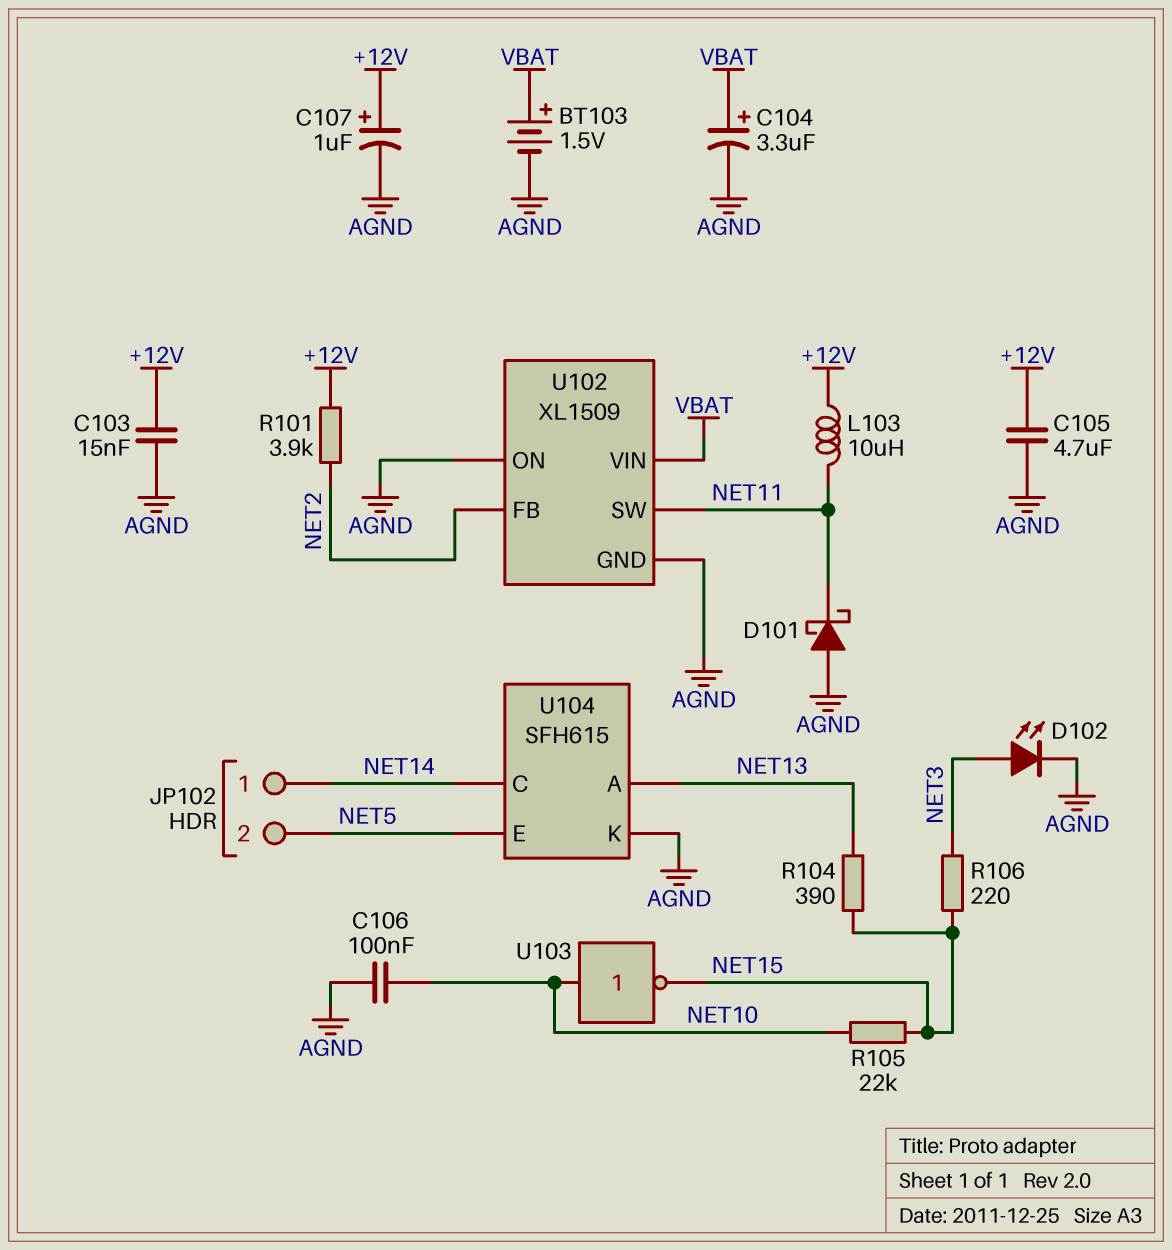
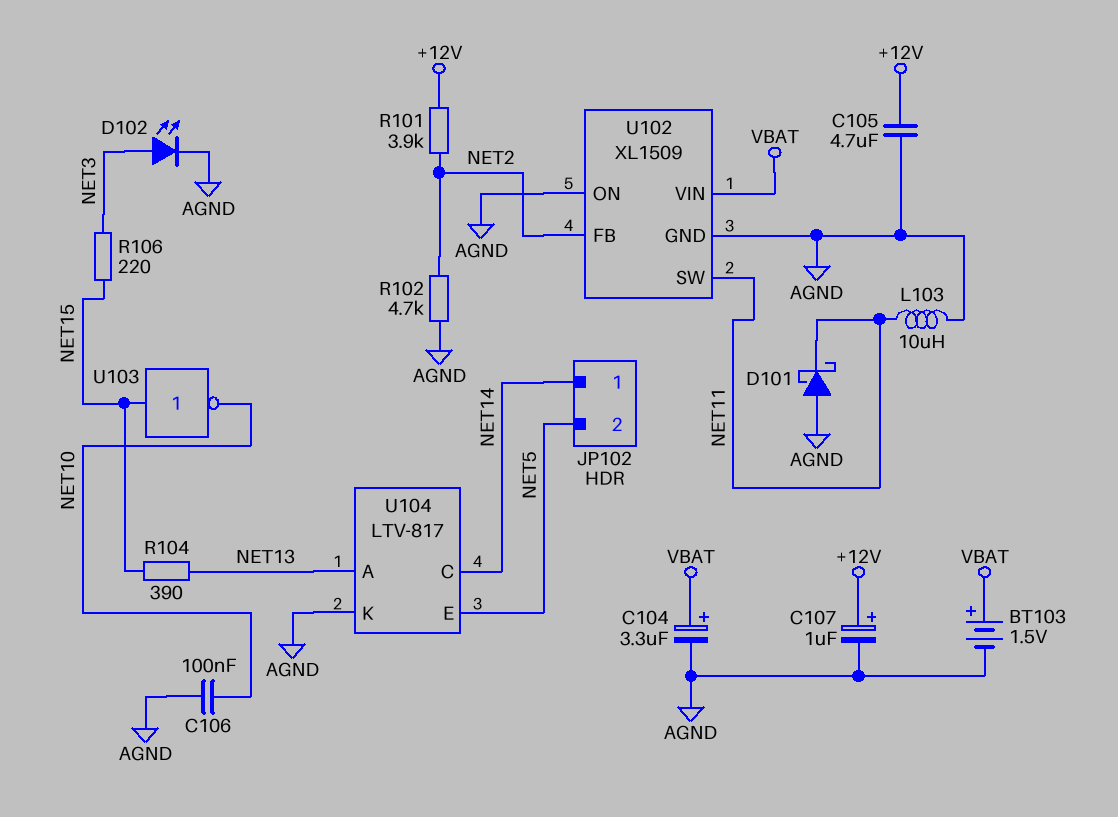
C103: 15nF (+12V, AGND) -> none
L103: 10uH (+12V, NET11) -> 10uH (AGND, NET11)
R102: none -> 4.7k (AGND, NET2)
R105: 22k (NET10, NET15) -> none
U103: NOT (in NET10, out NET15) -> NOT (in NET15, out NET10)
U104: SFH615 -> LTV-817

